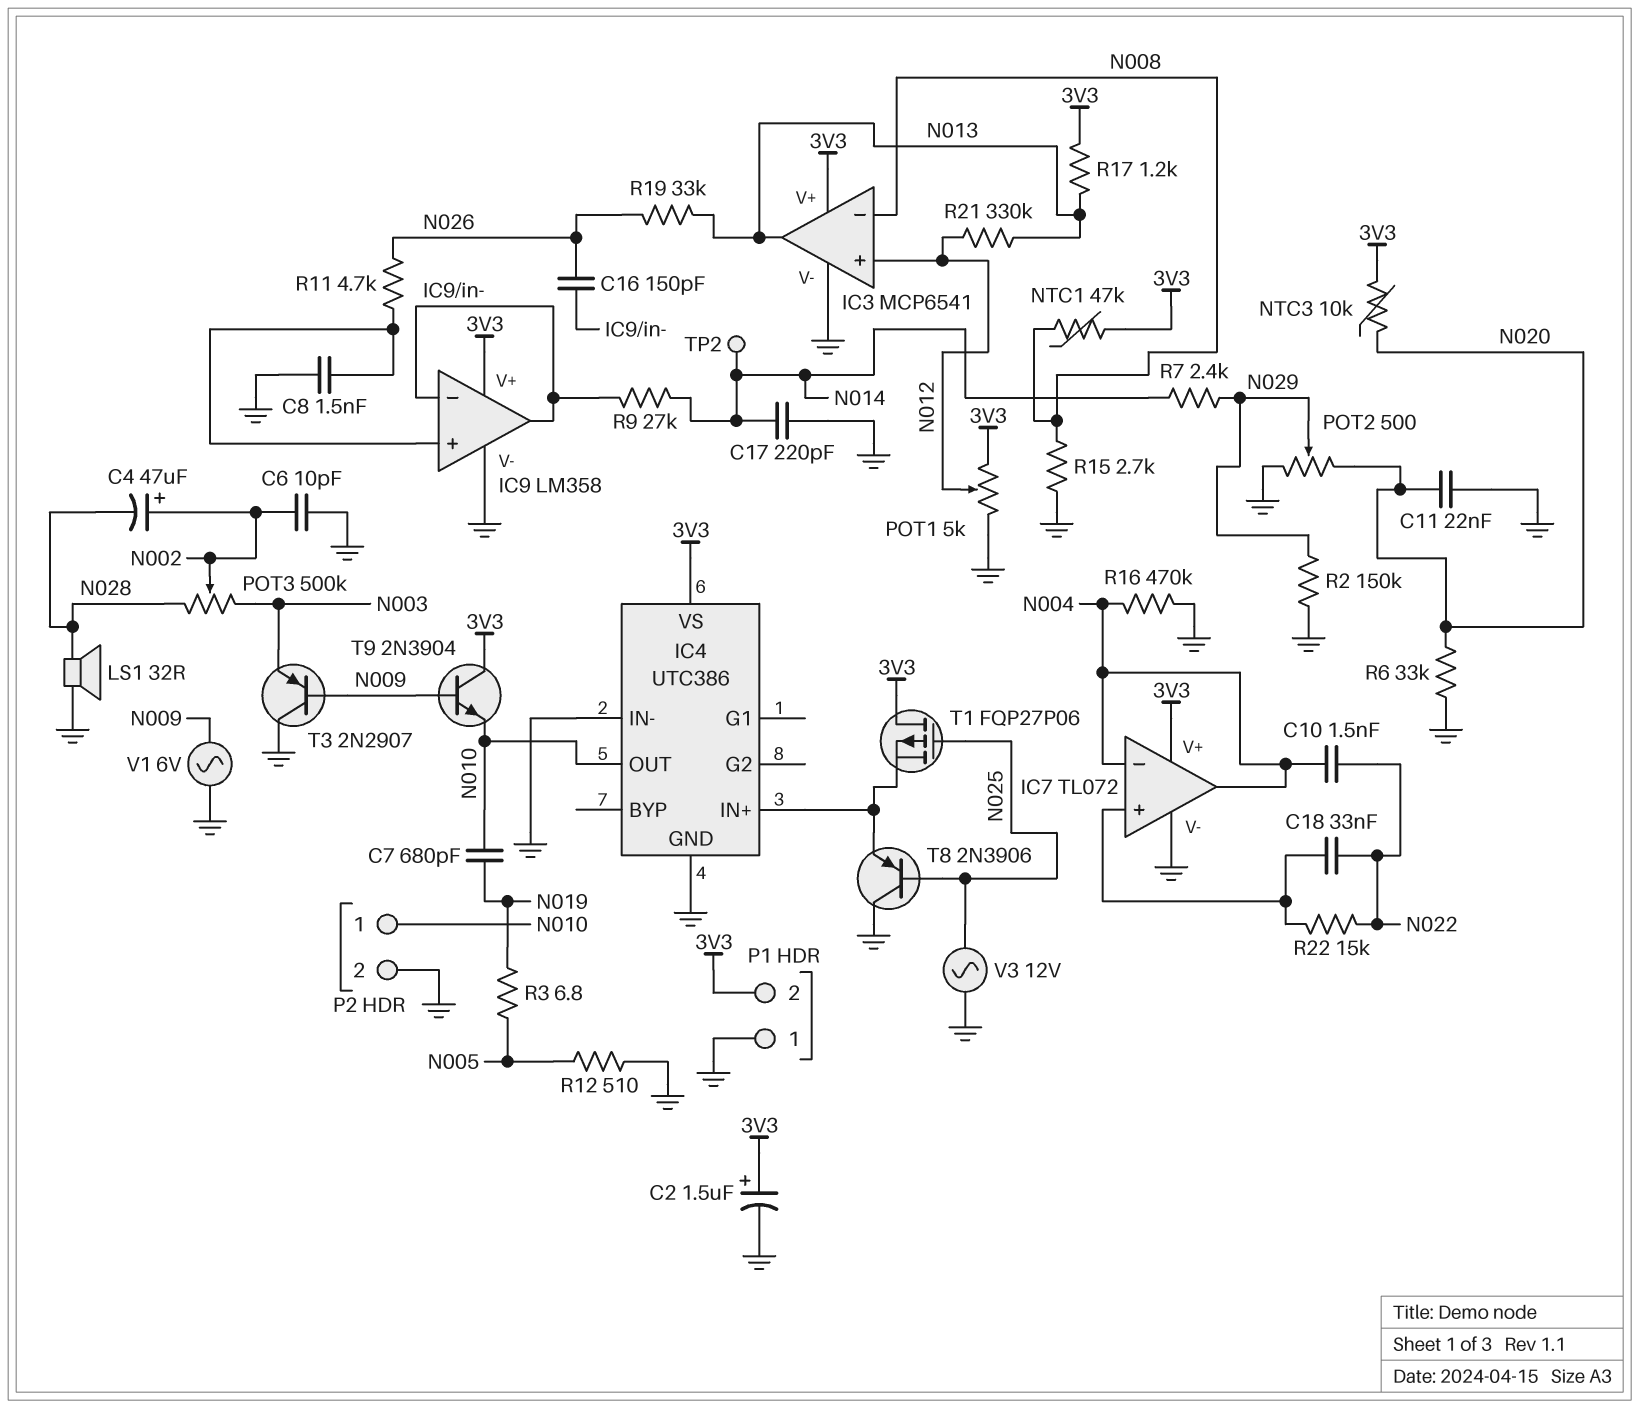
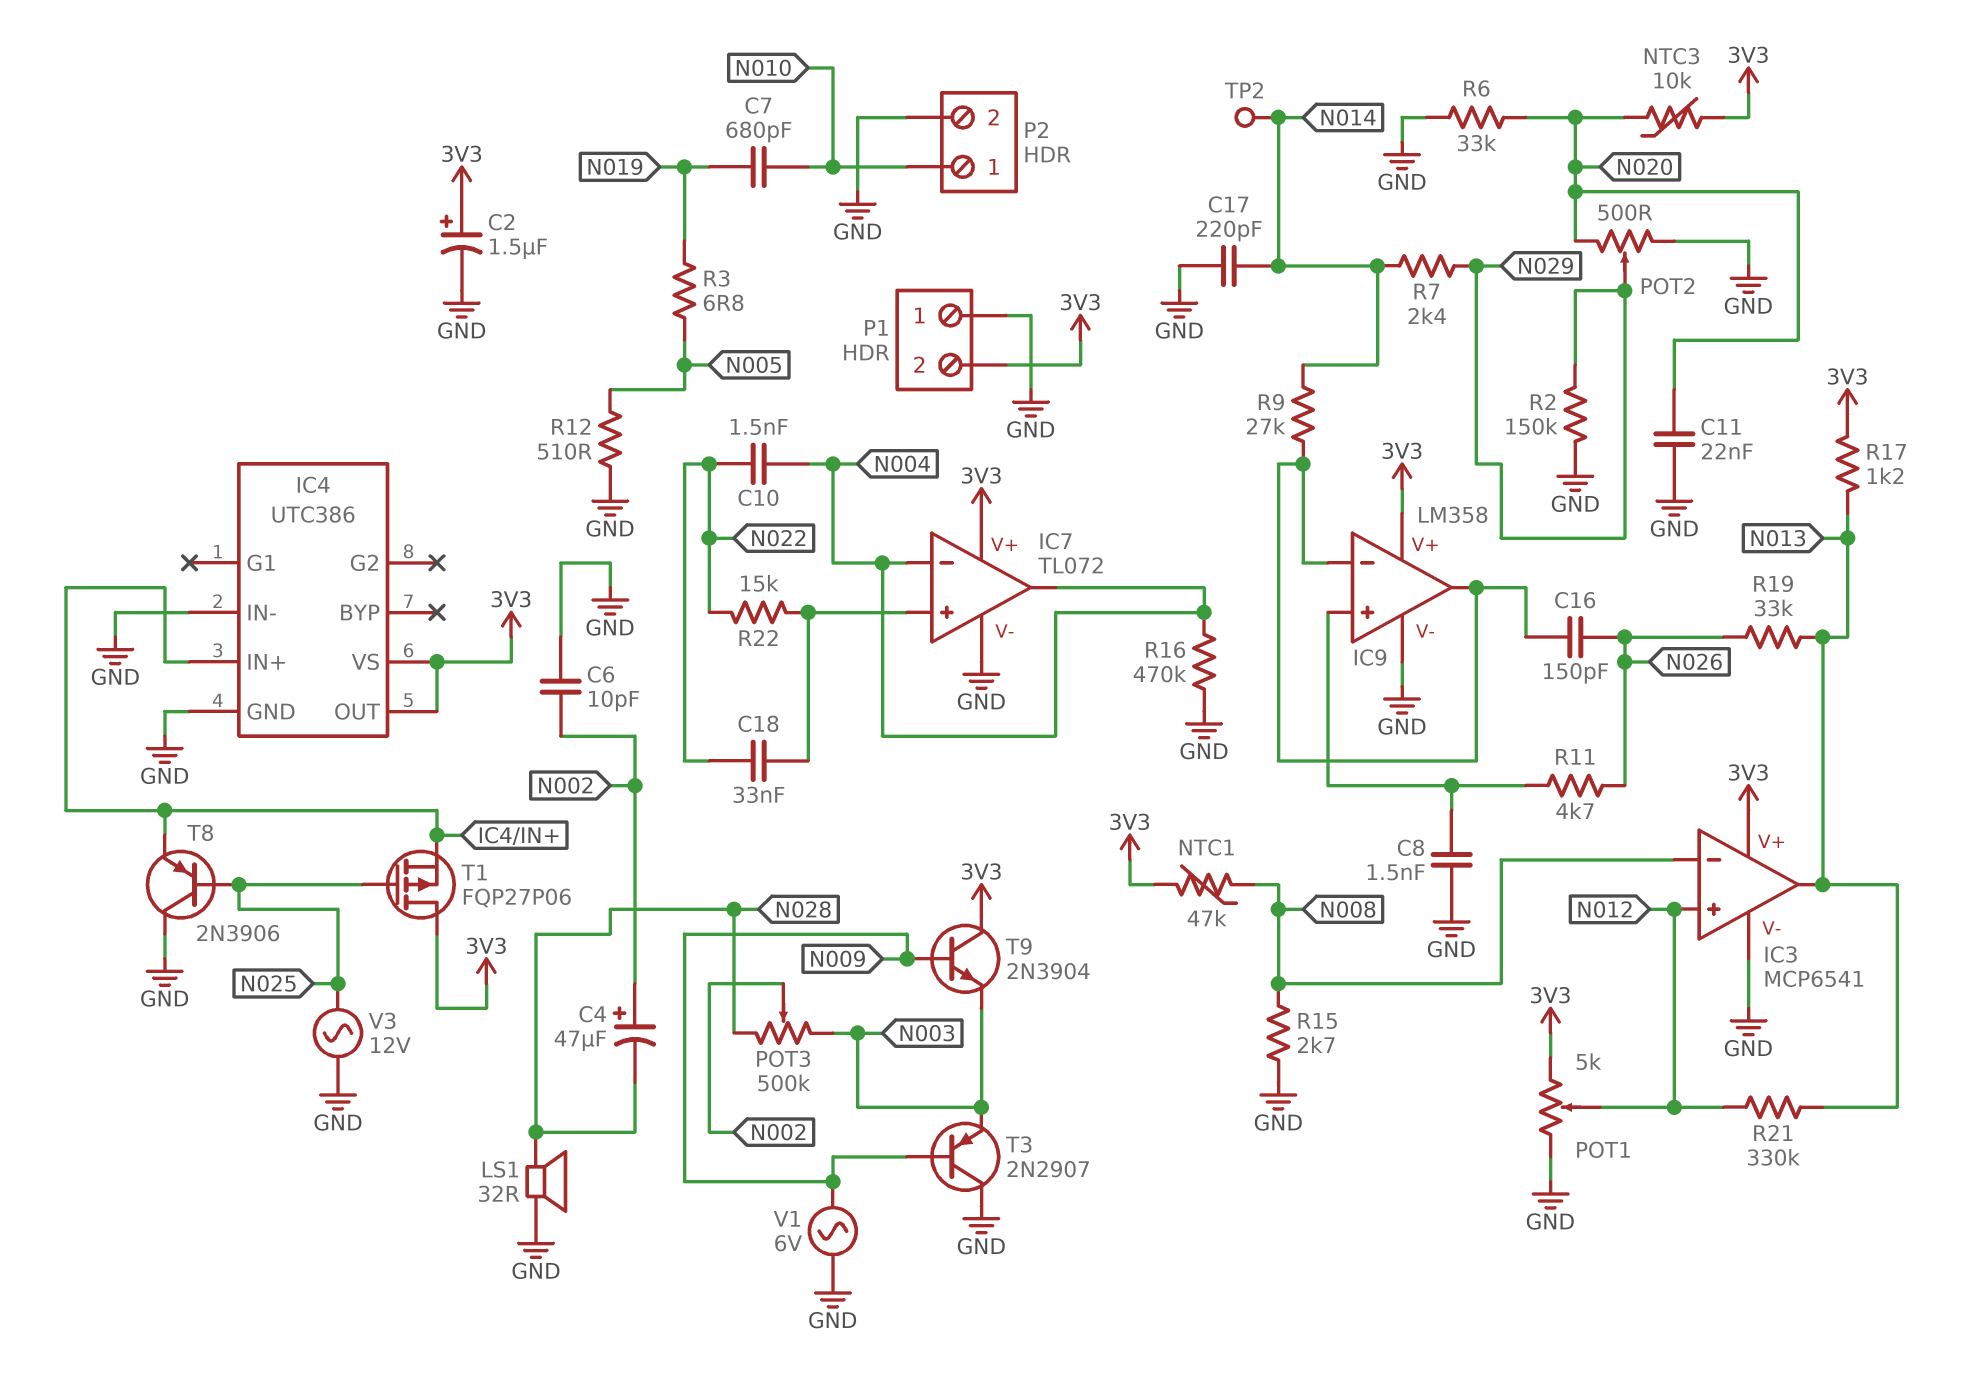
IC4 pin OUT: N010 -> 3V3
T9: NPN 2N3904 (B N009, C 3V3, E N010) -> NPN 2N3904 (B N009, C 3V3, E N003)

